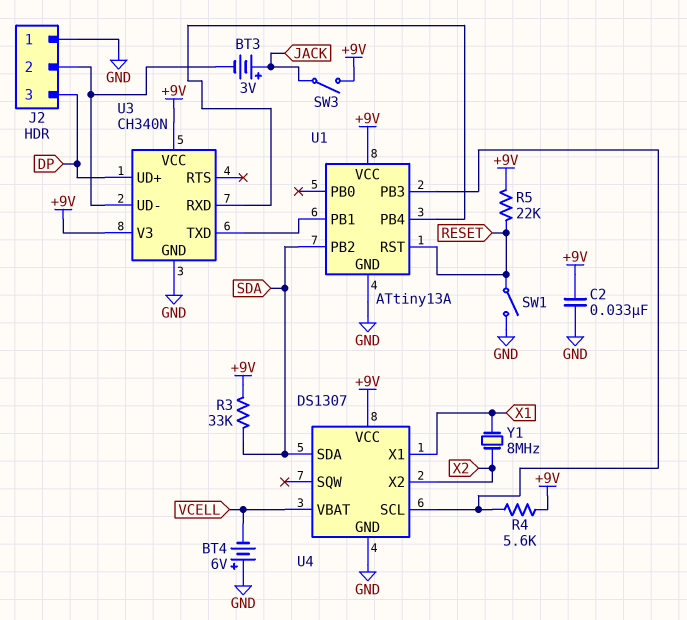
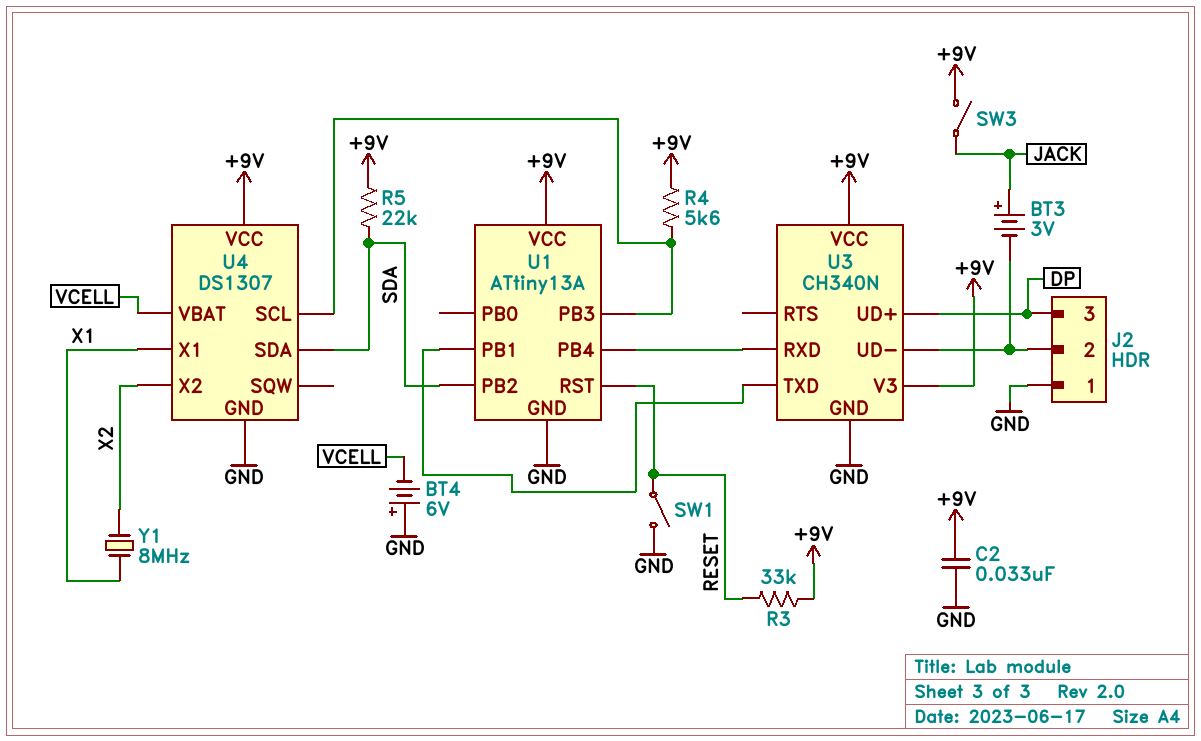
R3: 33k (+9V, SDA) -> 33k (+9V, RESET)
R5: 22k (+9V, RESET) -> 22k (+9V, SDA)

